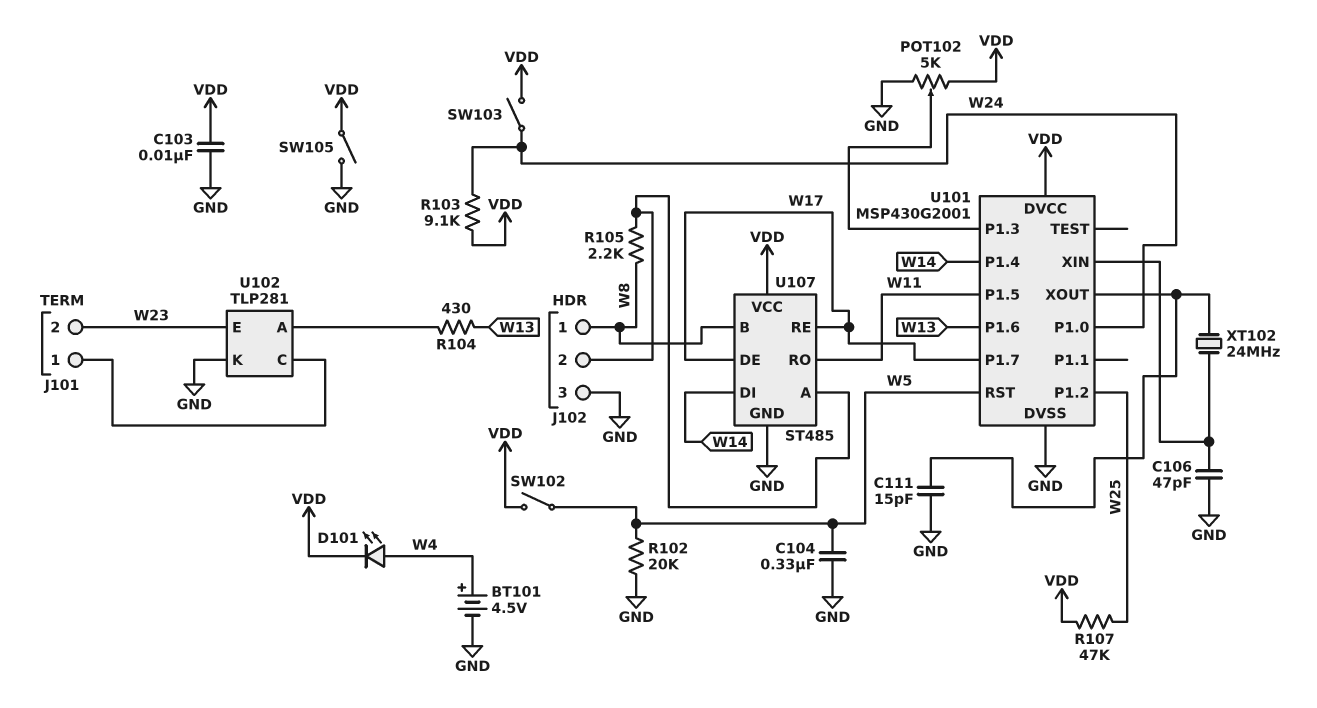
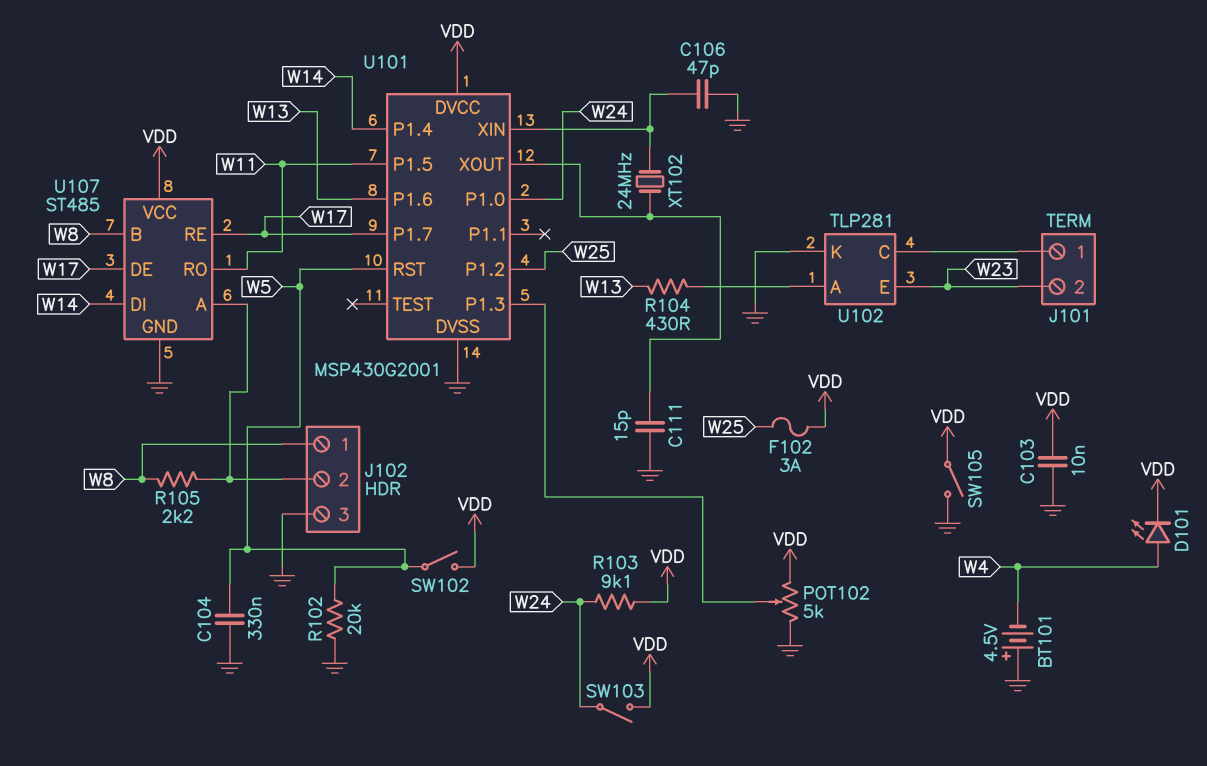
BT101: 4.5V (plus W4, minus GND) -> 4.5V (plus GND, minus W4)
F102: none -> 3A (VDD, W25)
R107: 47k (VDD, W25) -> none

